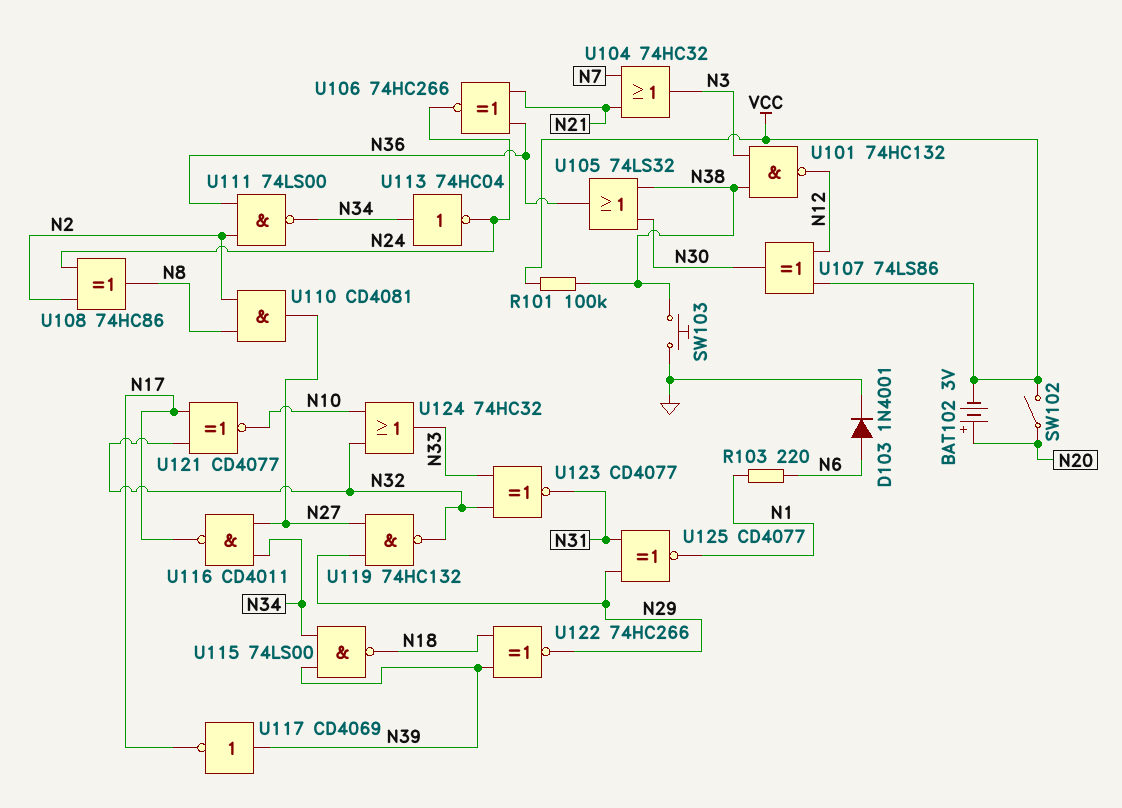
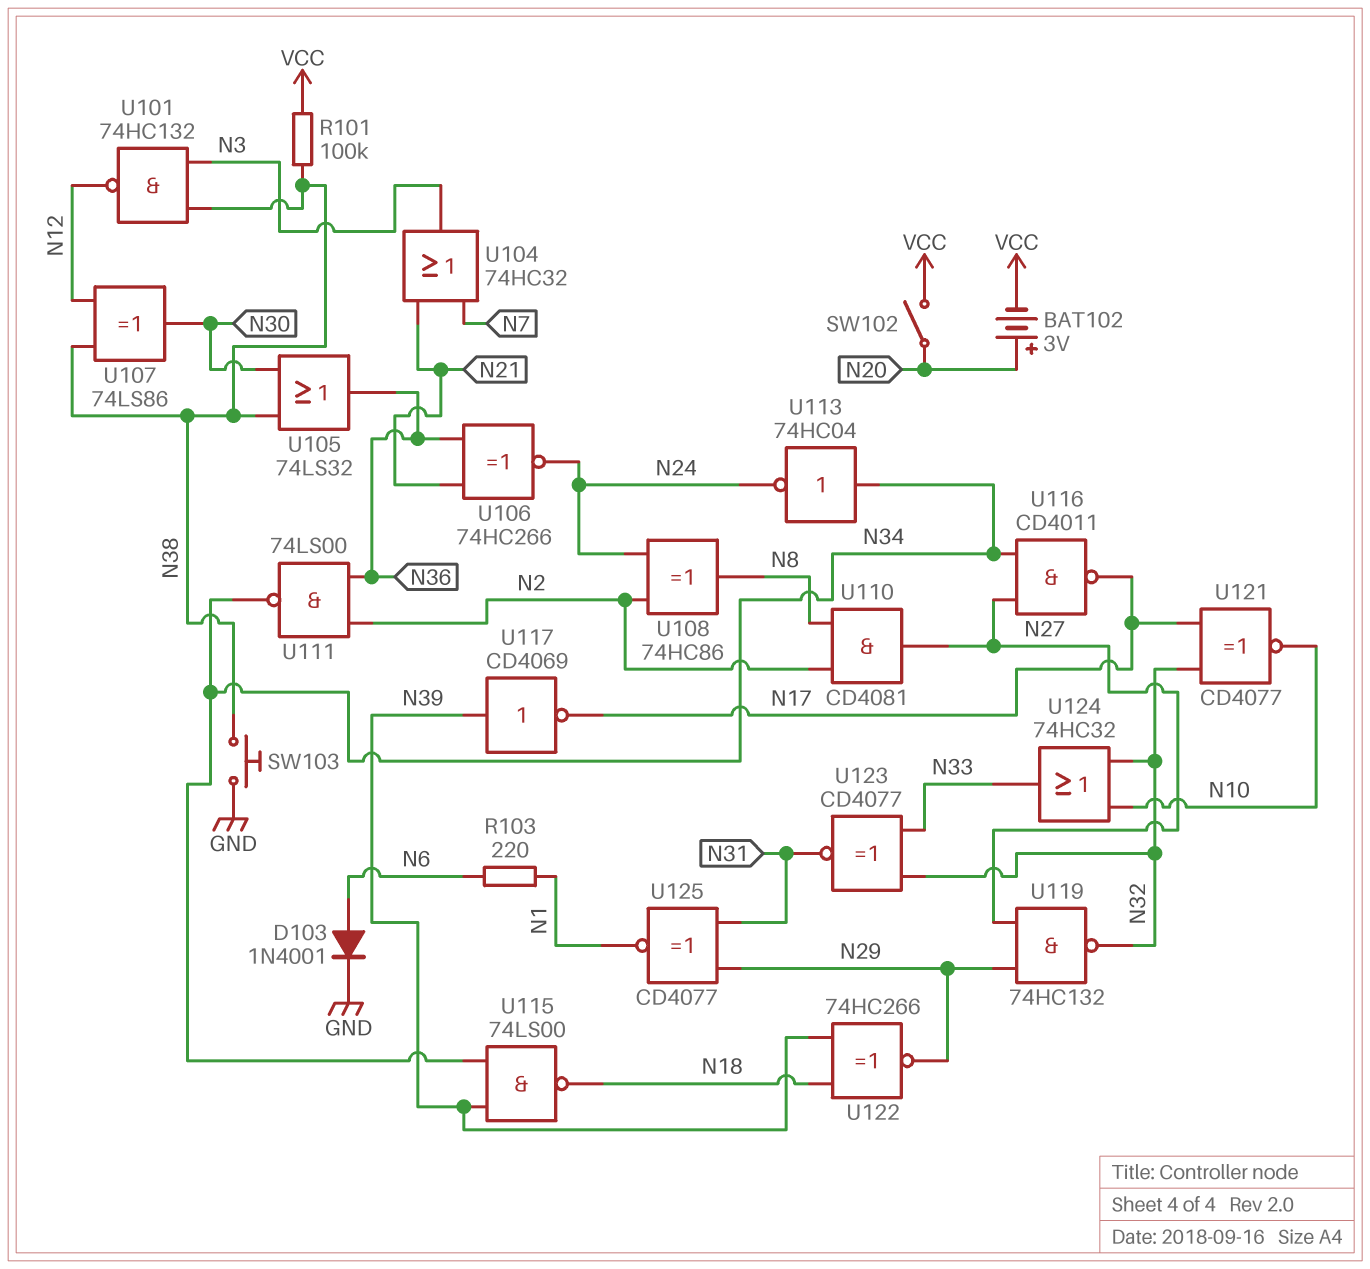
U107: XOR 74LS86 (in N12, in VCC, out N30) -> XOR 74LS86 (in N12, in N38, out N30)

